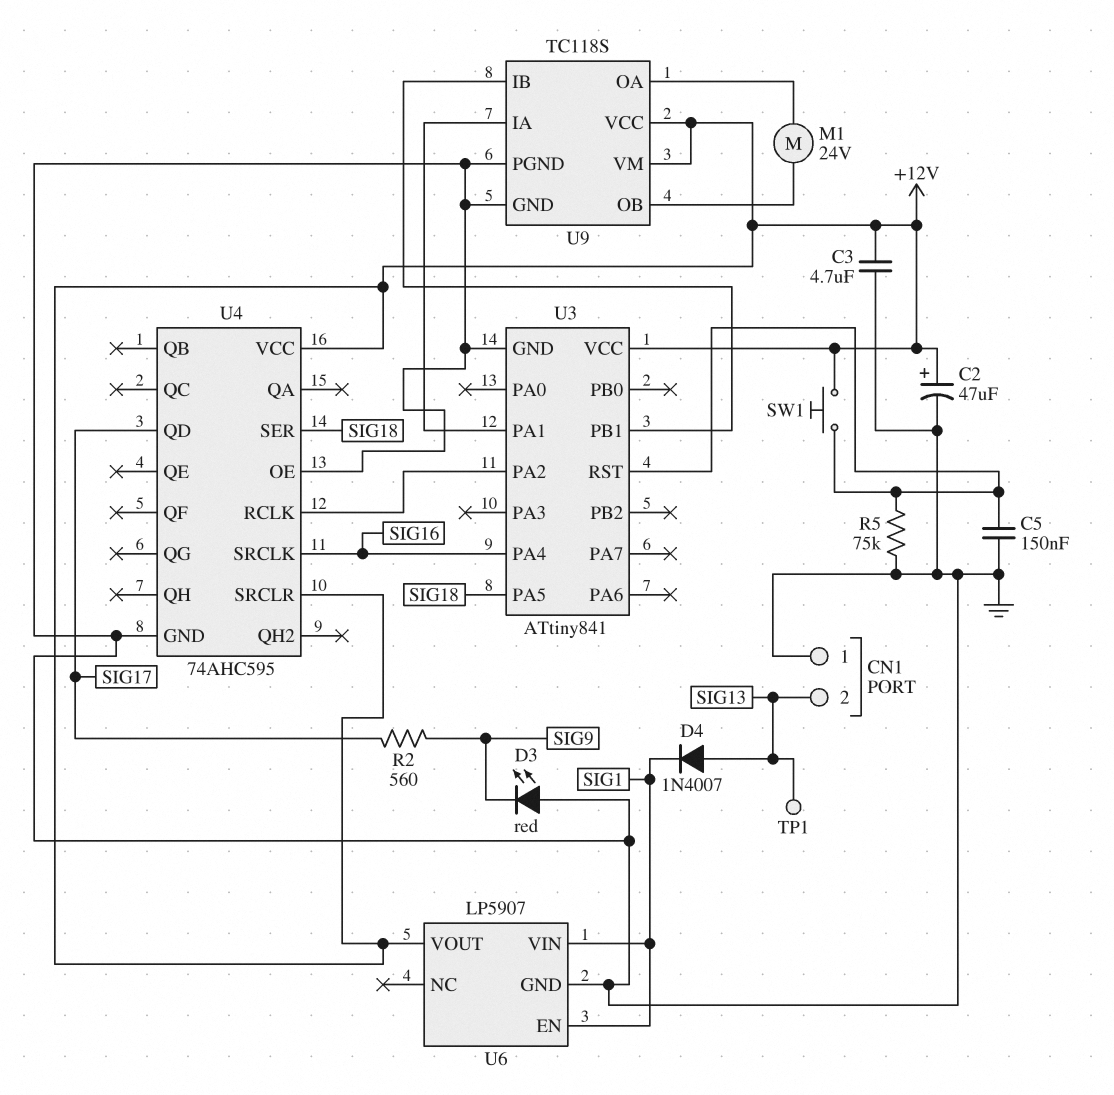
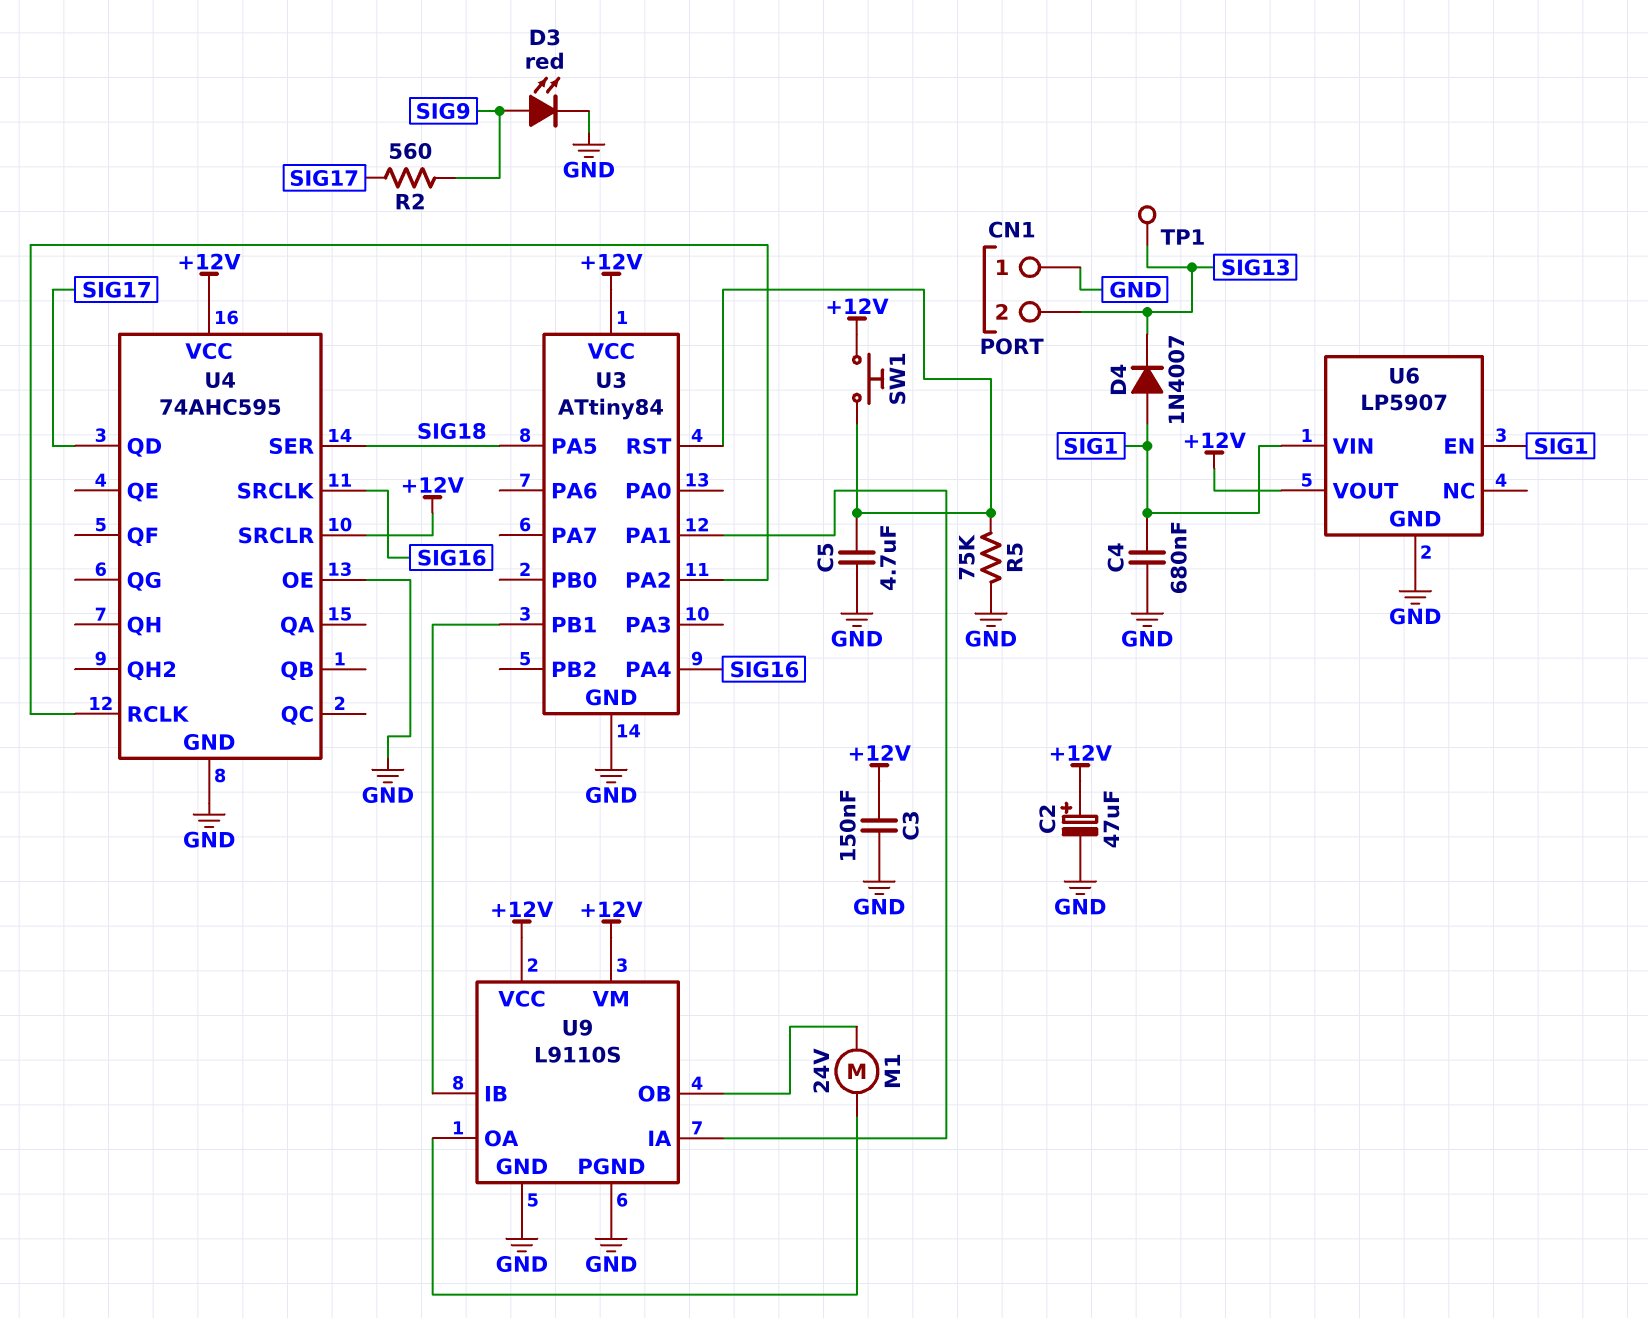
C3: 4.7uF (+12V, GND) -> 150nF (+12V, GND)
C4: none -> 680nF (GND, SIG1)
C5: 150nF (GND, U3/RST) -> 4.7uF (GND, U3/RST)
D3: LED red (A GND, K SIG9) -> LED red (A SIG9, K GND)
D4: diode 1N4007 (A SIG13, K SIG1) -> diode 1N4007 (A SIG1, K SIG13)
U3: ATtiny841 -> ATtiny84
U9: TC118S -> L9110S

